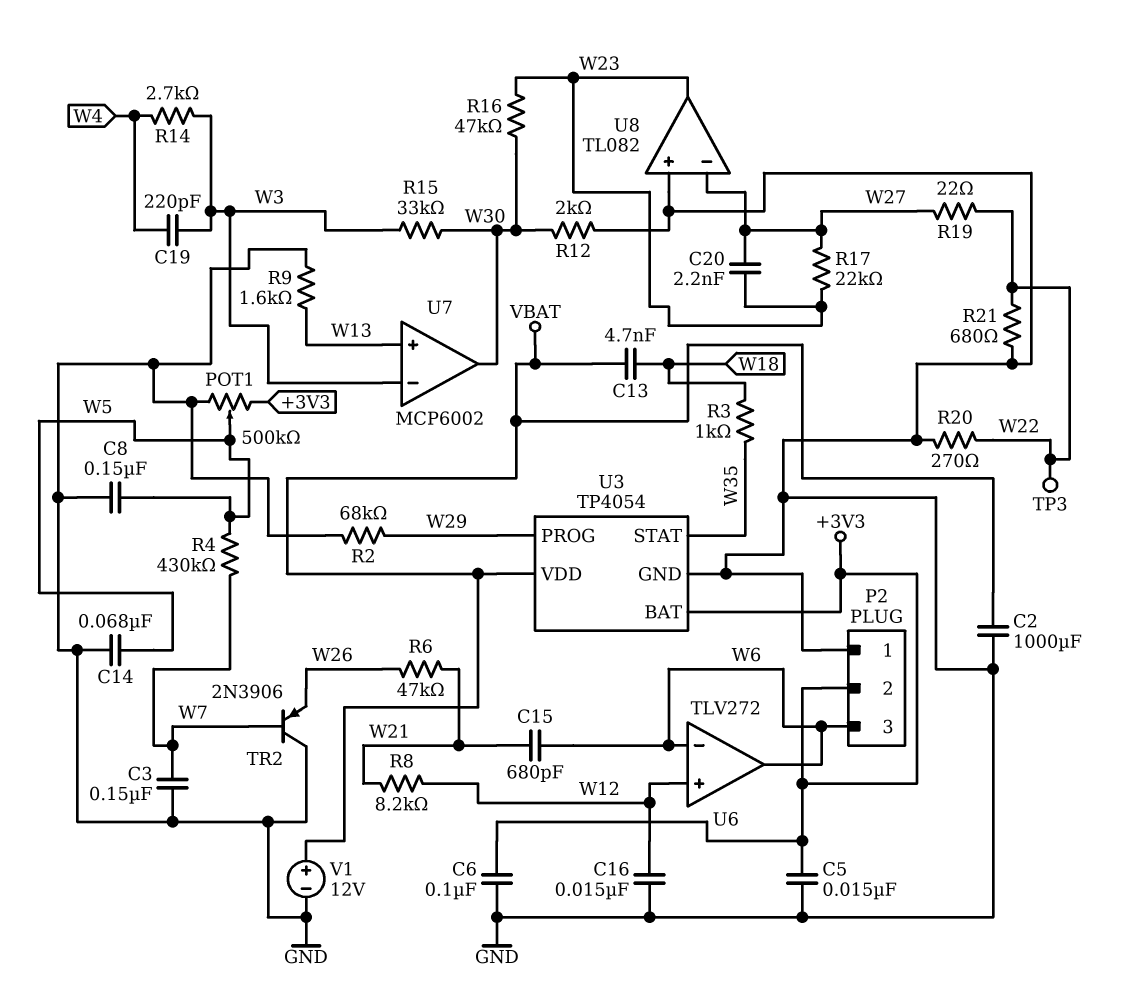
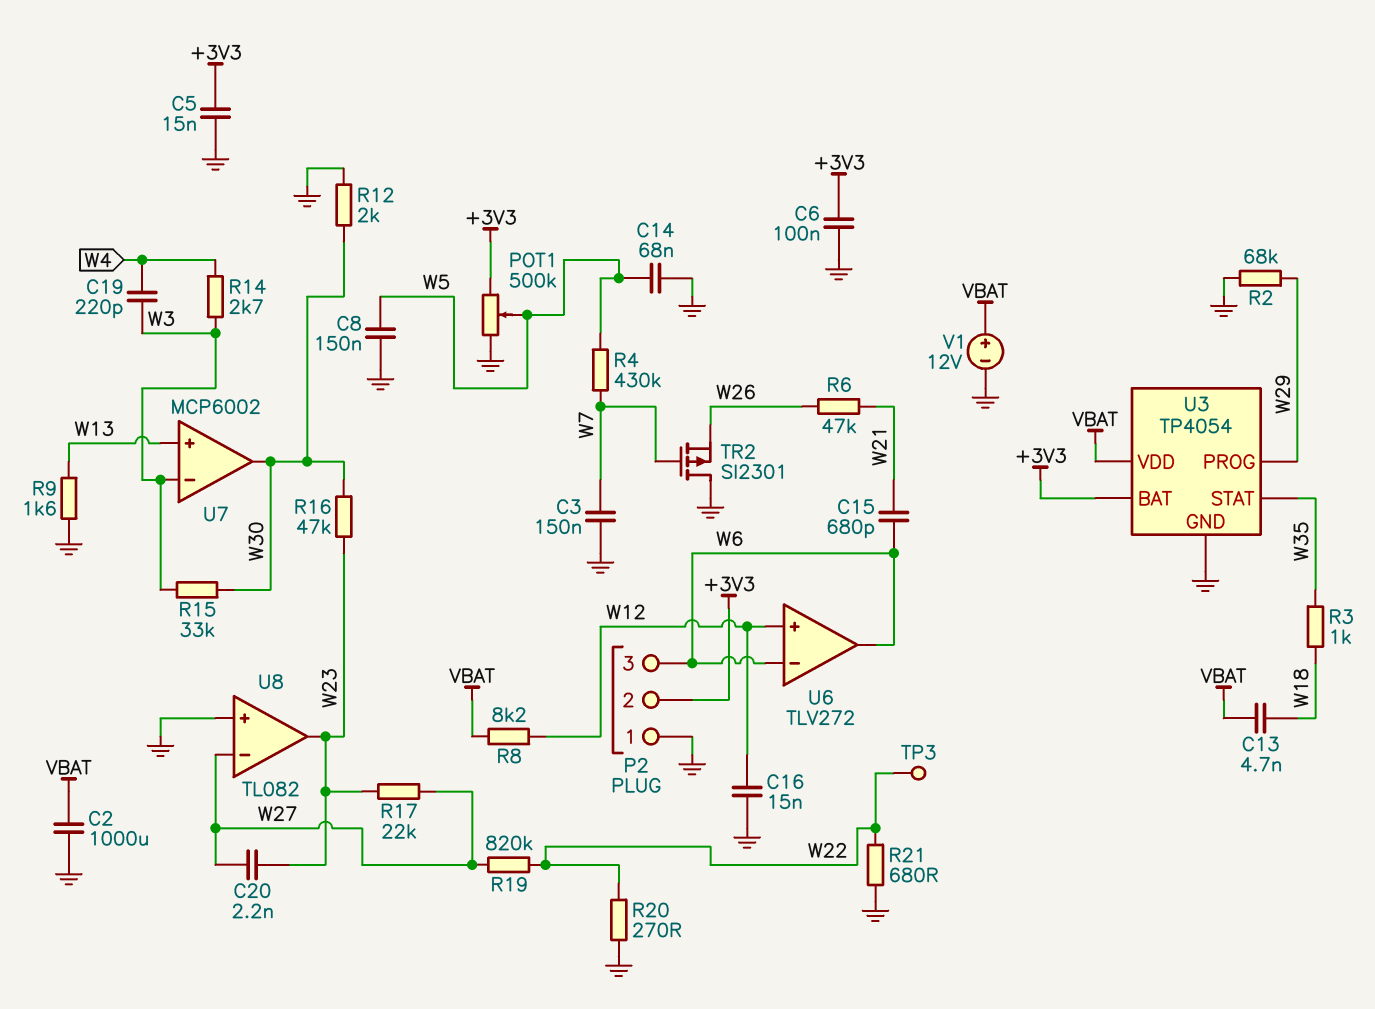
R8: 8.2k (W12, W21) -> 8.2k (VBAT, W12)
R19: 22 (W22, W27) -> 820k (W22, W27)
TR2: PNP 2N3906 (B W7, C GND, E W26) -> PMOS SI2301 (G W7, D GND, S W26)

